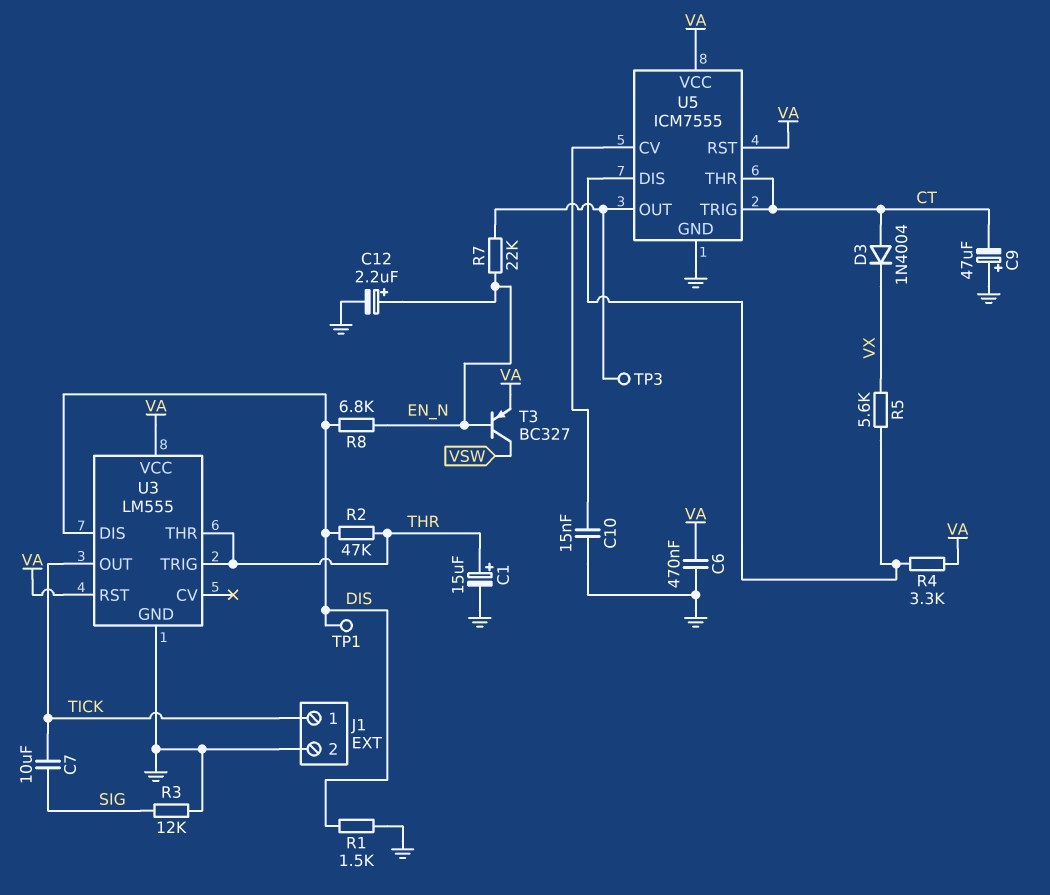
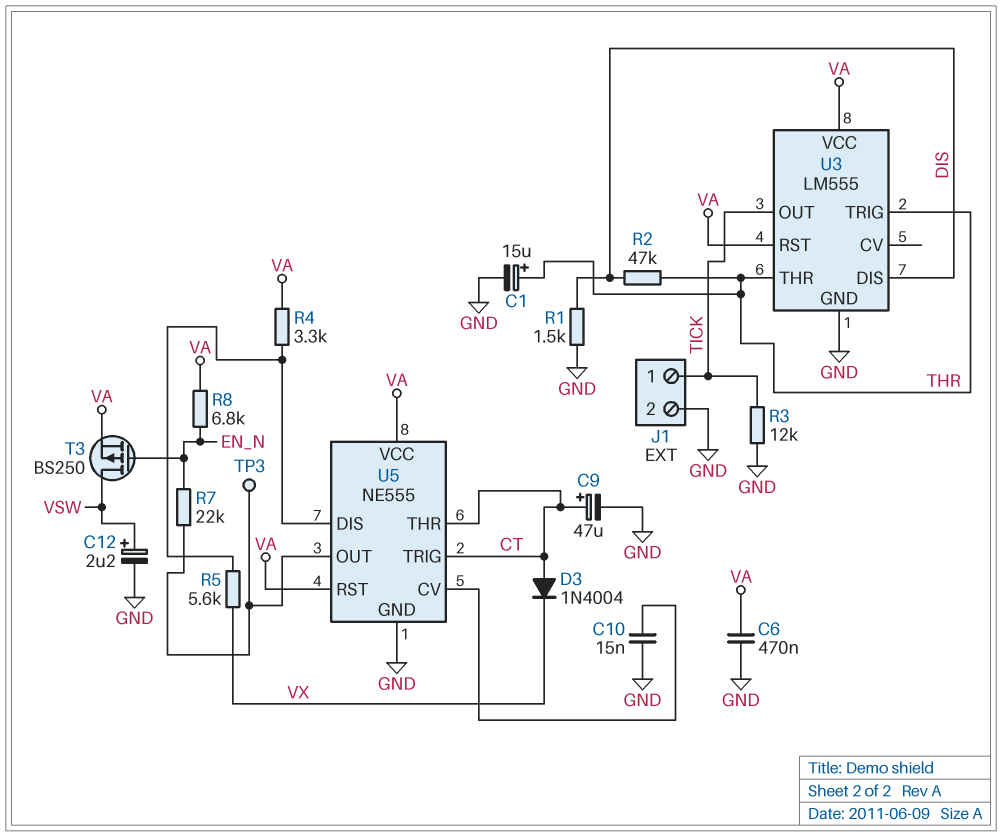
C7: 10uF (SIG, TICK) -> none
C9: 47uF (plus GND, minus CT) -> 47uF (plus CT, minus GND)
C12: 2.2uF (plus EN_N, minus GND) -> 2.2uF (plus VSW, minus GND)
R3: 12k (GND, SIG) -> 12k (GND, TICK)
R8: 6.8k (DIS, EN_N) -> 6.8k (EN_N, VA)
T3: PNP BC327 (B EN_N, C VSW, E VA) -> PMOS BS250 (G EN_N, D VSW, S VA)
TP1: test point (DIS) -> none
U5: ICM7555 -> NE555

